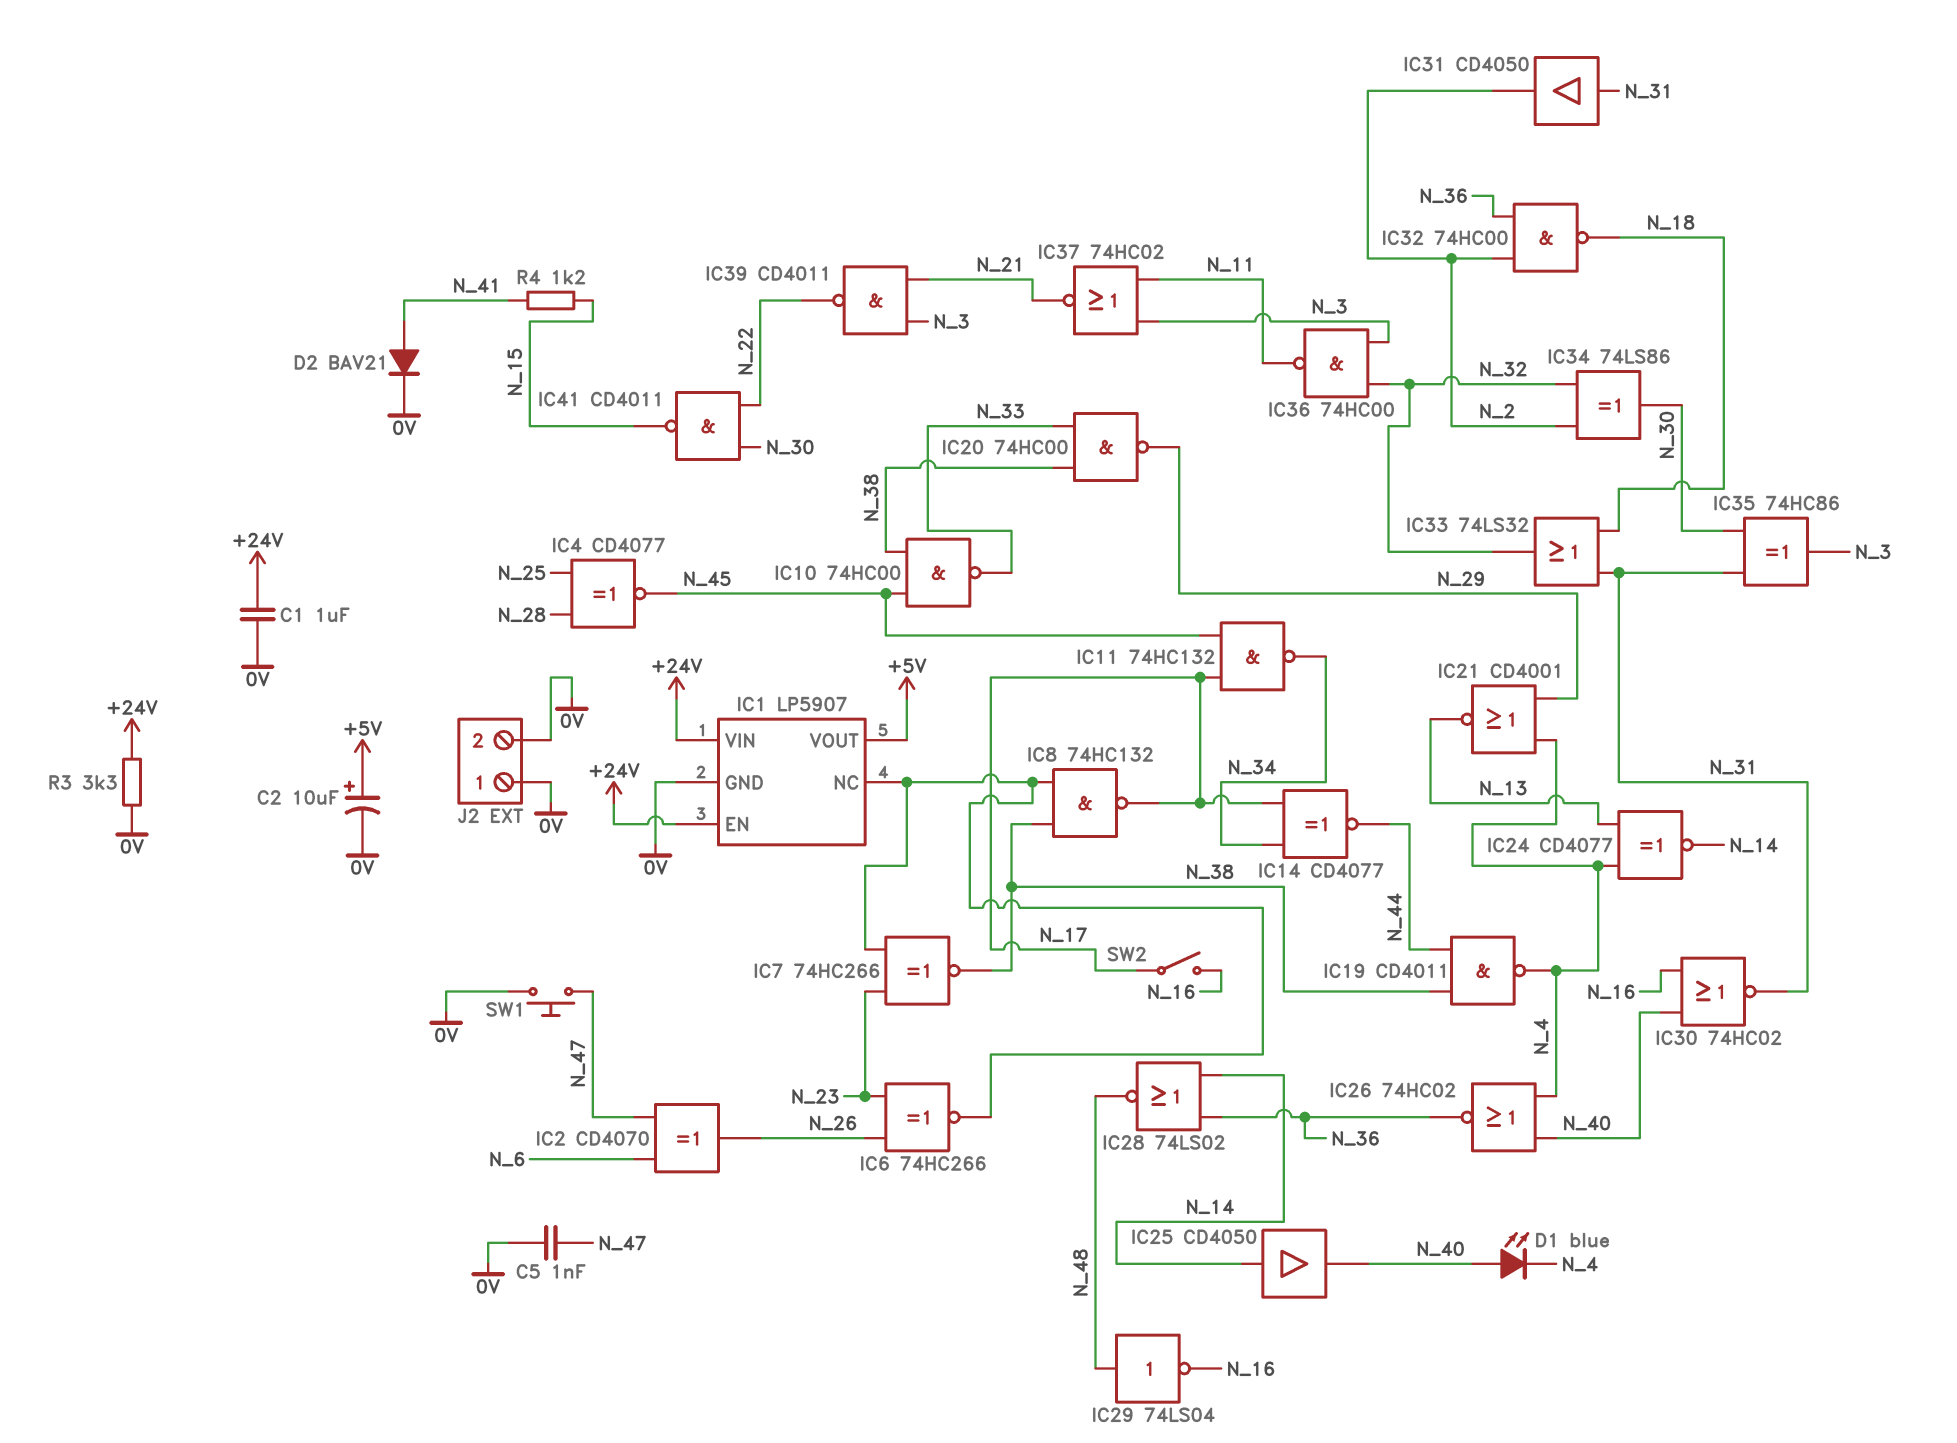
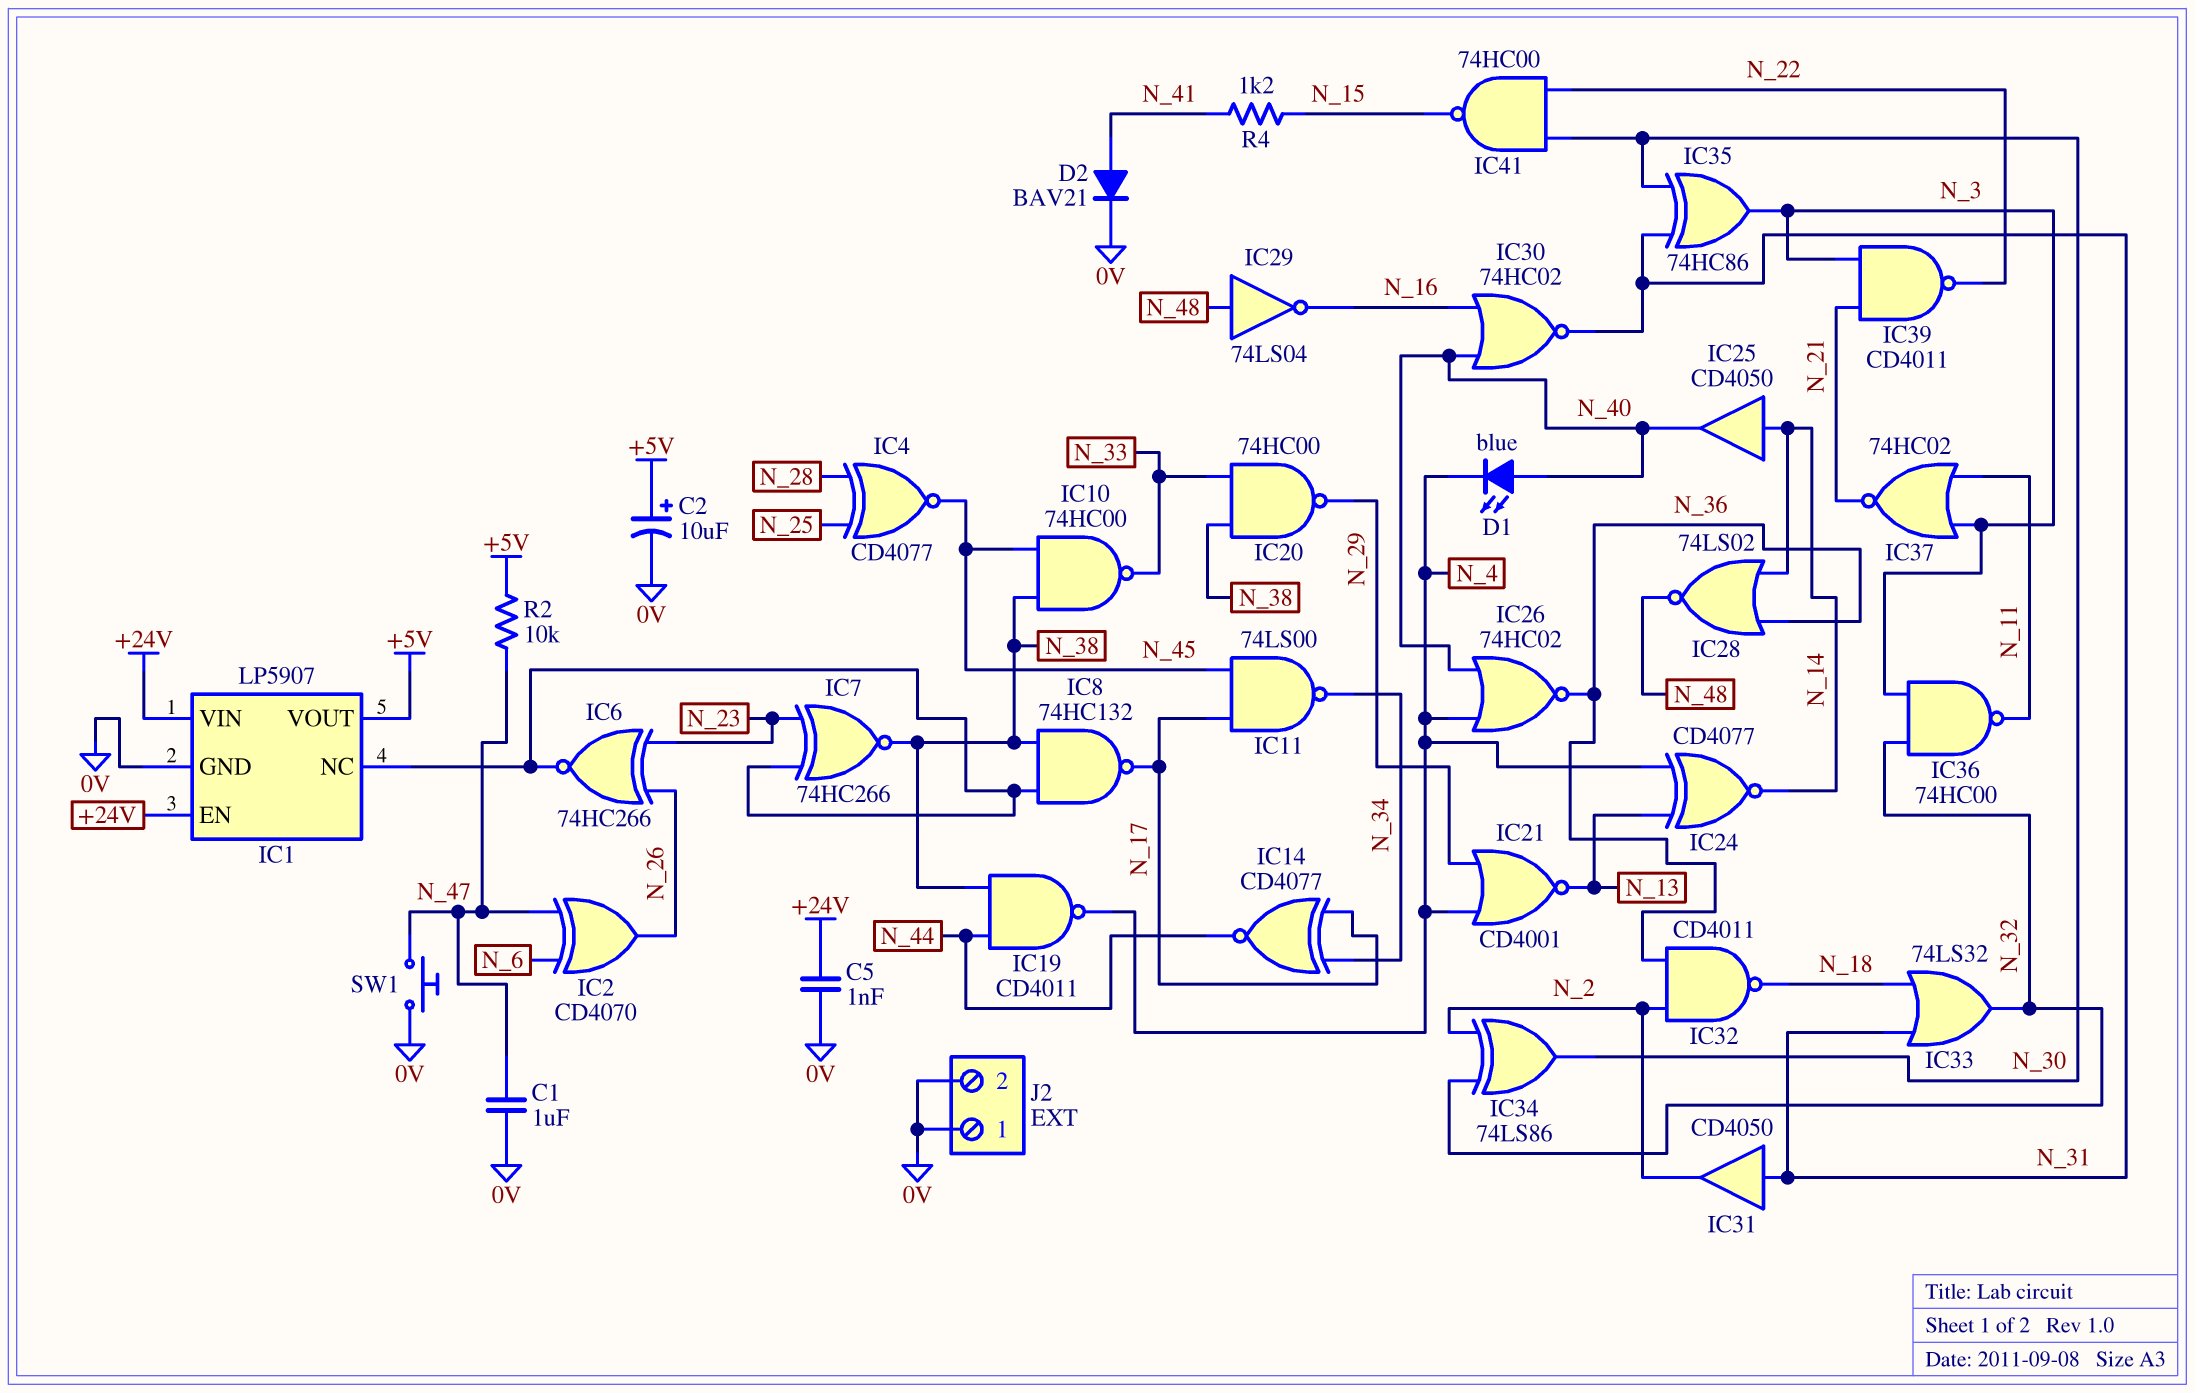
C1: 1uF (+24V, 0V) -> 1uF (0V, N_47)
C5: 1nF (0V, N_47) -> 1nF (+24V, 0V)
IC11: NAND 74HC132 (in N_17, in N_45, out N_34) -> NAND 74LS00 (in N_17, in N_45, out N_34)
IC32: NAND 74HC00 (in N_2, in N_36, out N_18) -> NAND CD4011 (in N_2, in N_36, out N_18)
IC41: NAND CD4011 (in N_22, in N_30, out N_15) -> NAND 74HC00 (in N_22, in N_30, out N_15)
R2: none -> 10k (+5V, N_47)
R3: 3.3k (+24V, 0V) -> none
SW2: switch (N_16, N_17) -> none

